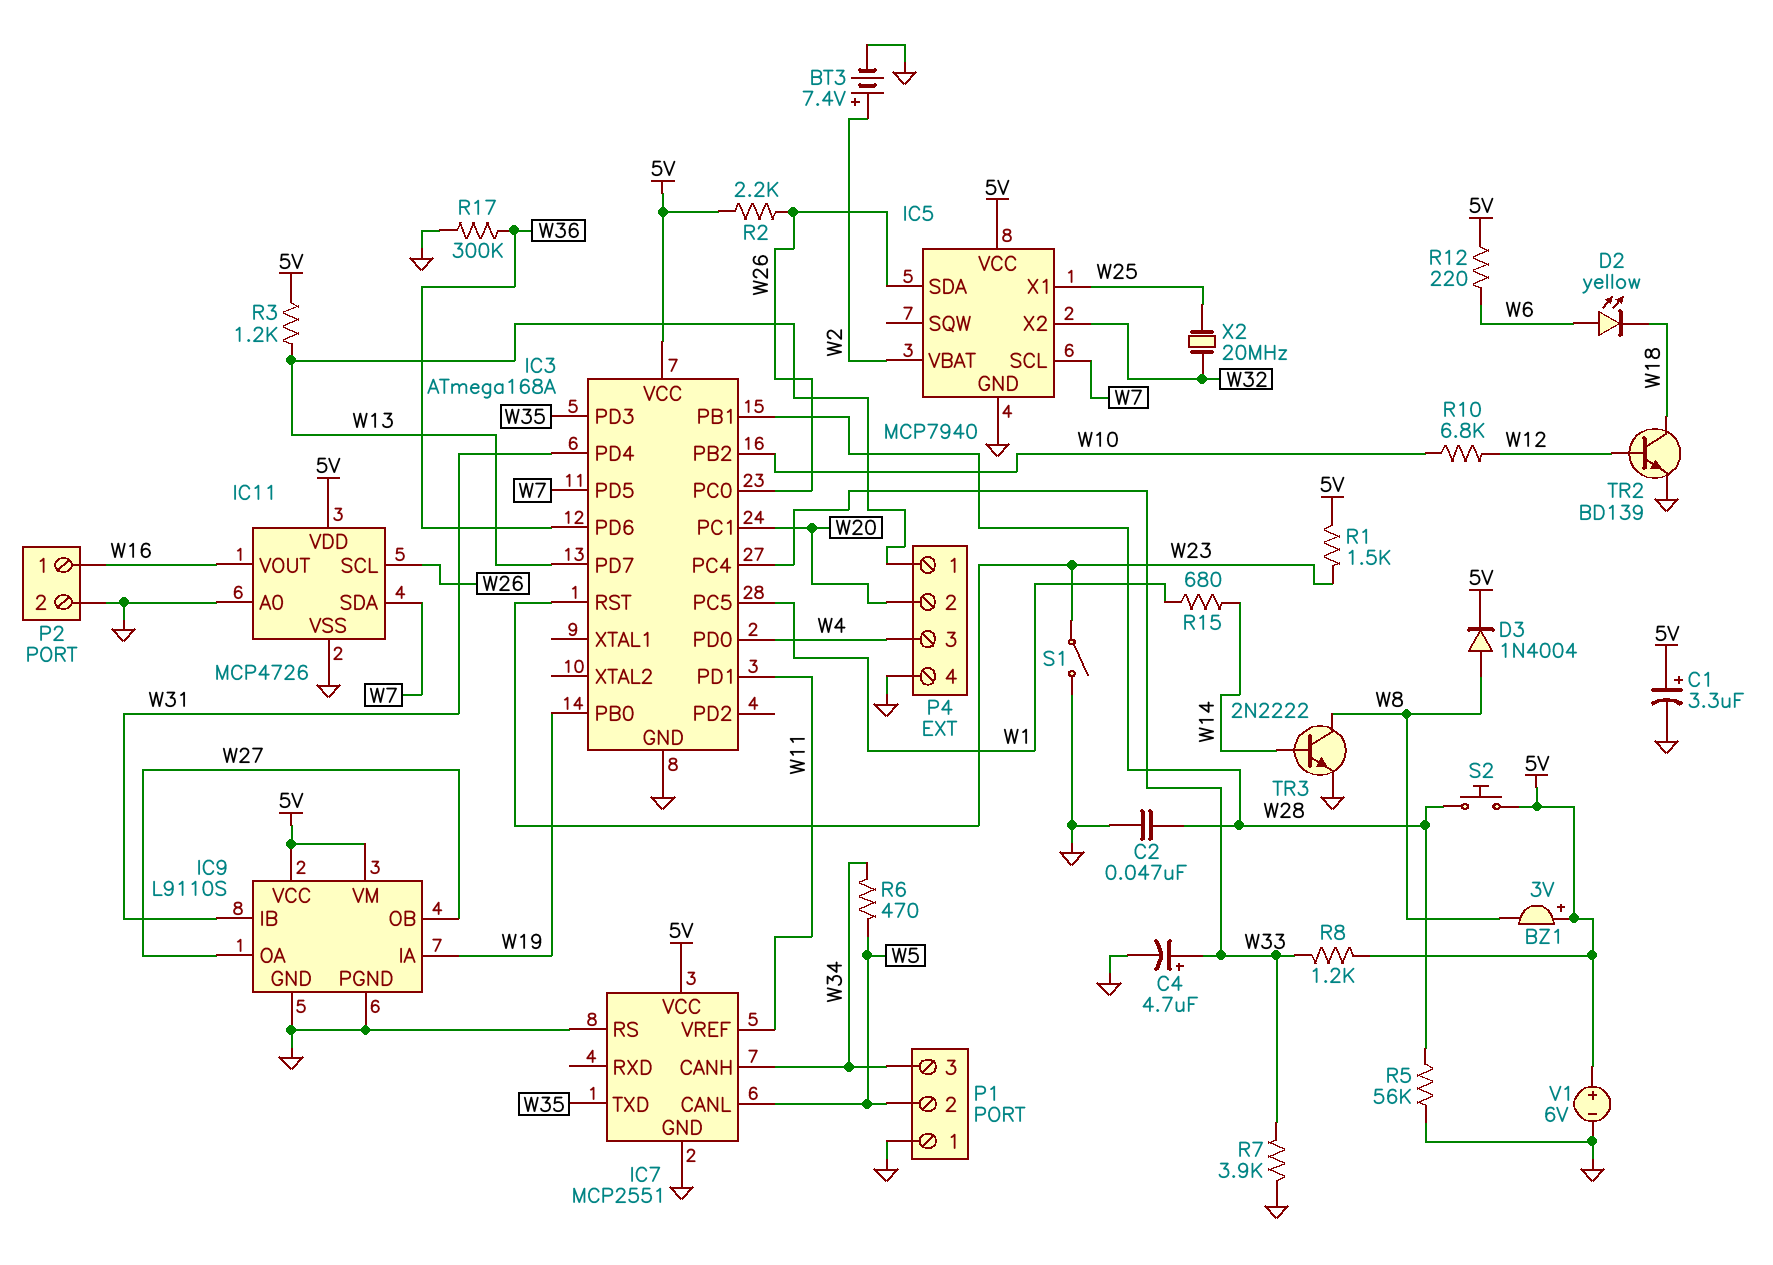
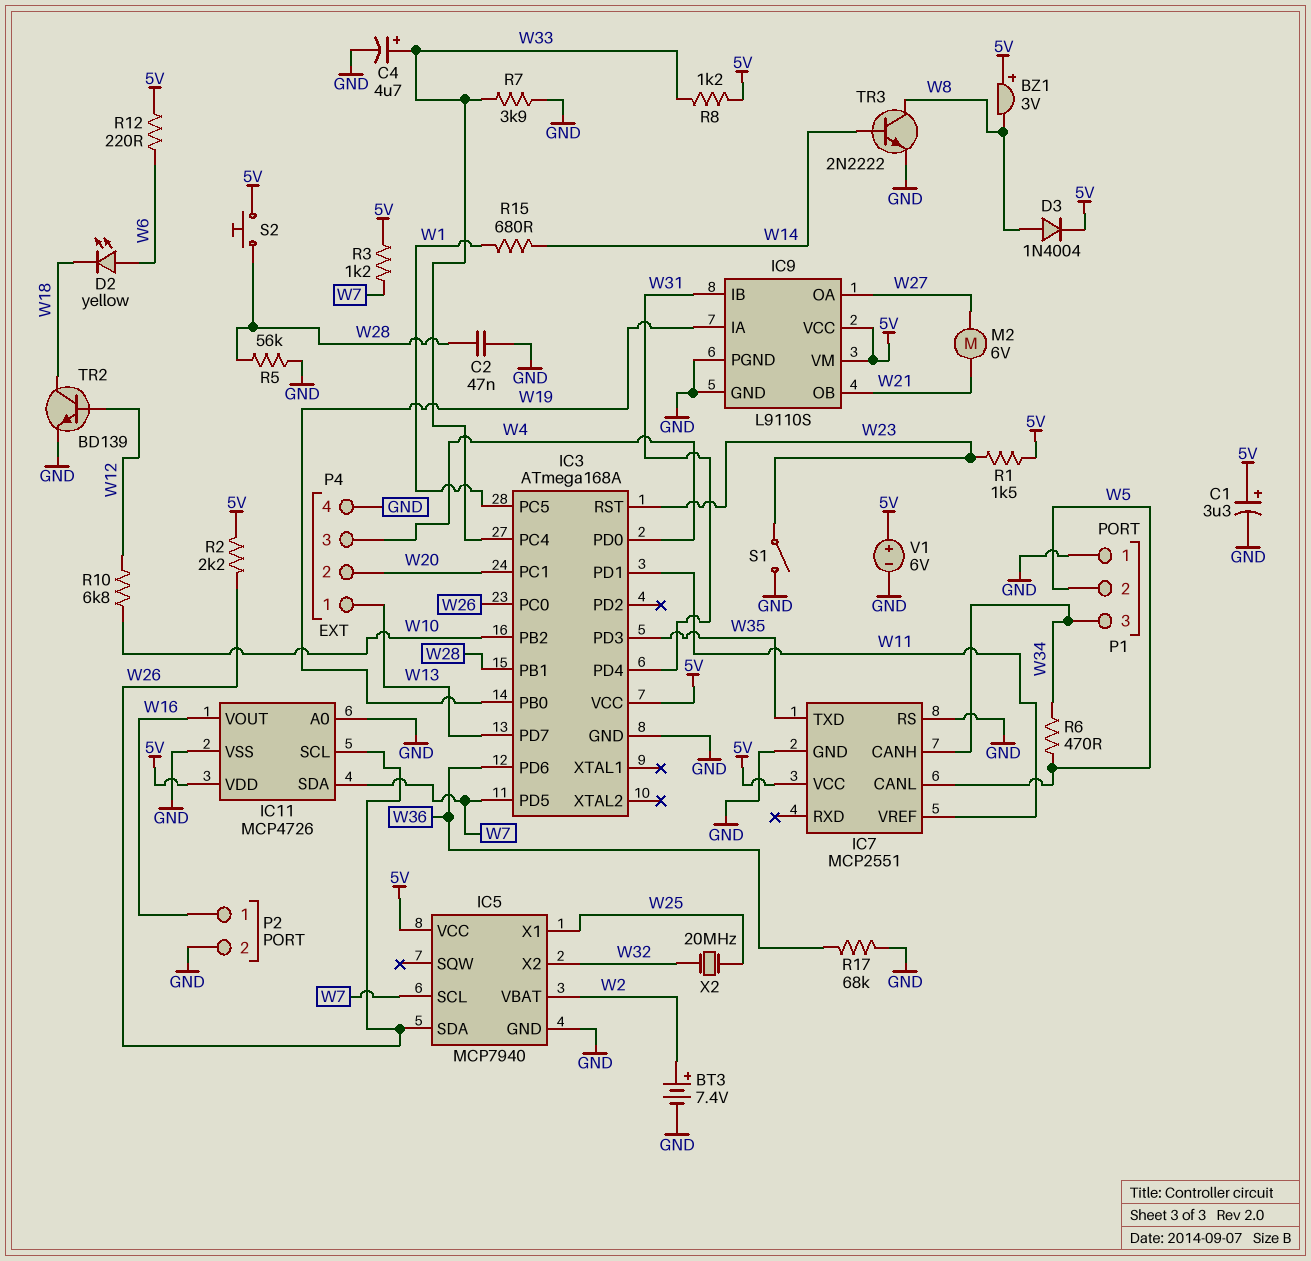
IC9 pin OB: W27 -> W21
M2: none -> motor 6V (W21, W27)
R3: 1.2k (5V, W13) -> 1.2k (5V, W7)
R17: 300k (GND, W36) -> 68k (GND, W36)

